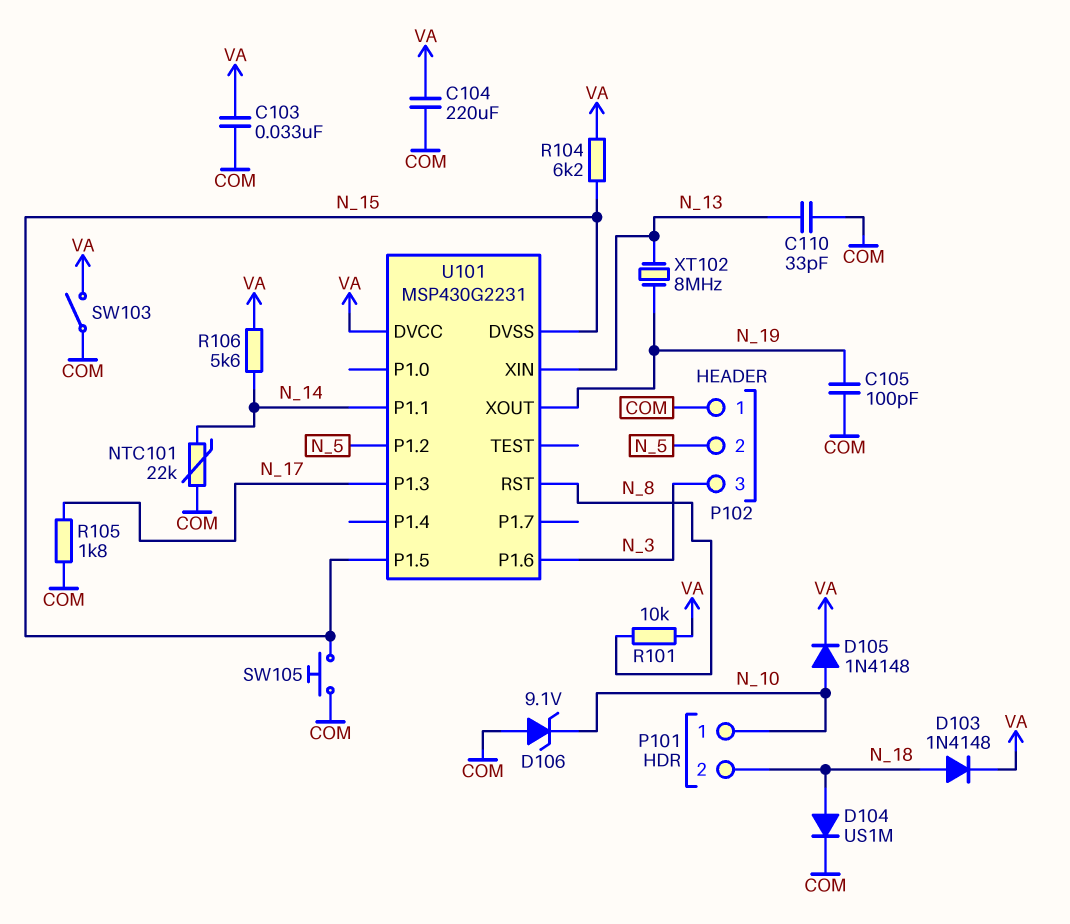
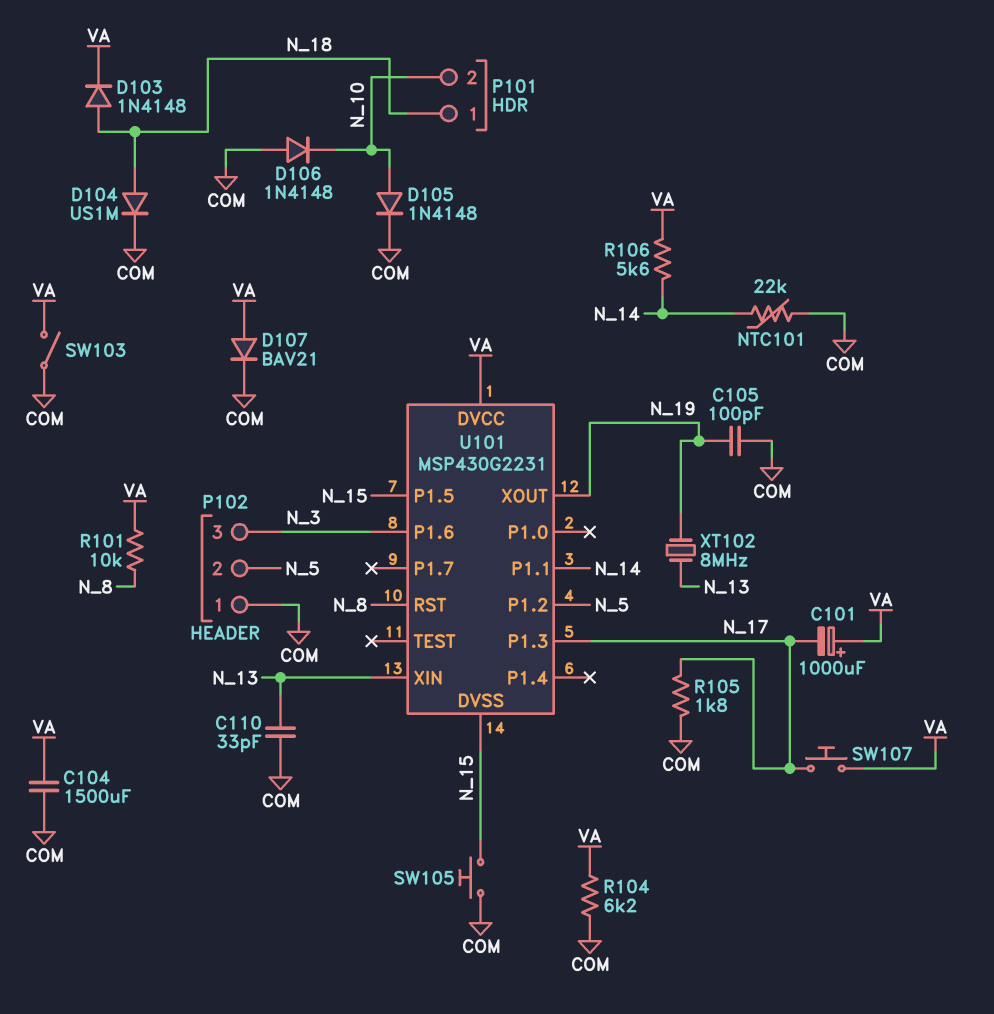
C101: none -> 1000uF (plus VA, minus N_17)
C103: 33nF (COM, VA) -> none
C104: 220uF (COM, VA) -> 1500uF (COM, VA)
D105: diode 1N4148 (A N_10, K VA) -> diode 1N4148 (A N_10, K COM)
D106: zener 9.1V (A COM, K N_10) -> diode 1N4148 (A COM, K N_10)
D107: none -> diode BAV21 (A VA, K COM)
P101 pin 1: N_10 -> N_18
P101 pin 2: N_18 -> N_10
R104: 6.2k (N_15, VA) -> 6.2k (COM, VA)
SW107: none -> button (N_17, VA)

